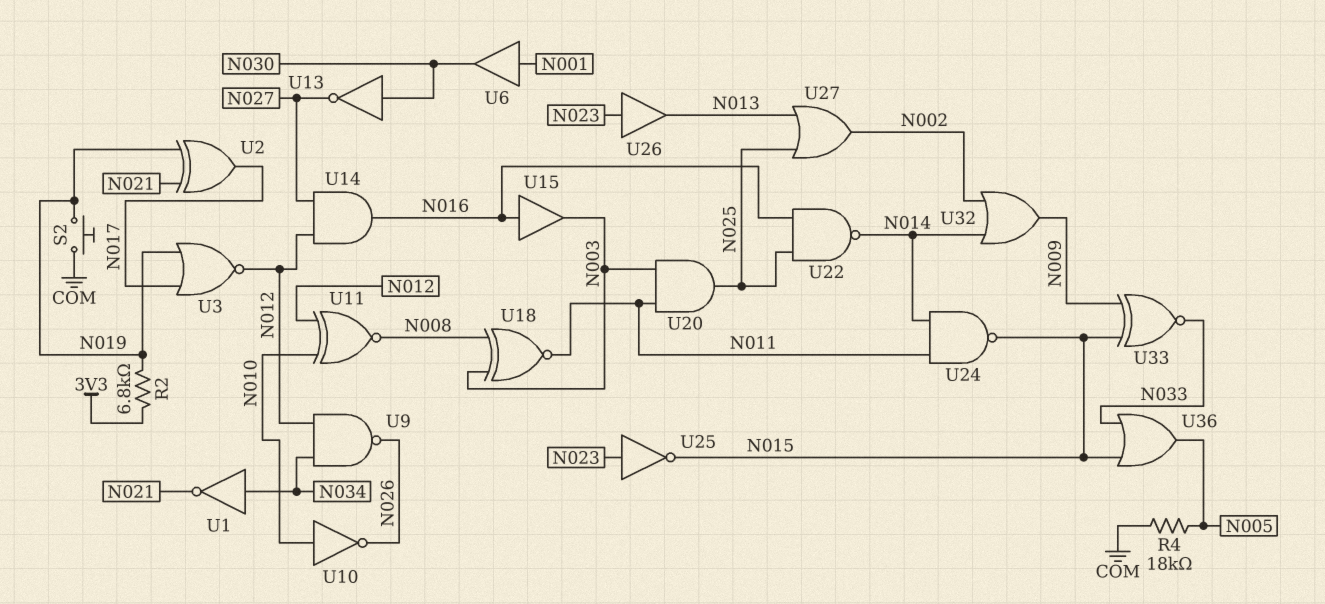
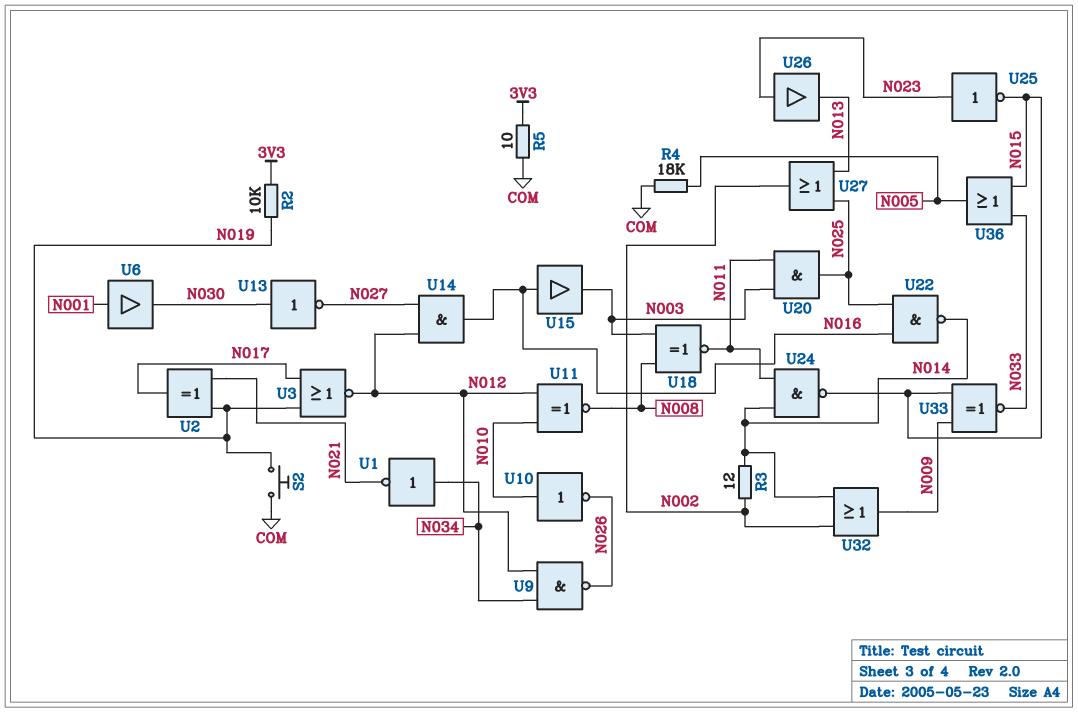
R2: 6.8k (3V3, N019) -> 10k (3V3, N019)
R3: none -> 12 (N002, N014)
R5: none -> 10 (3V3, COM)

